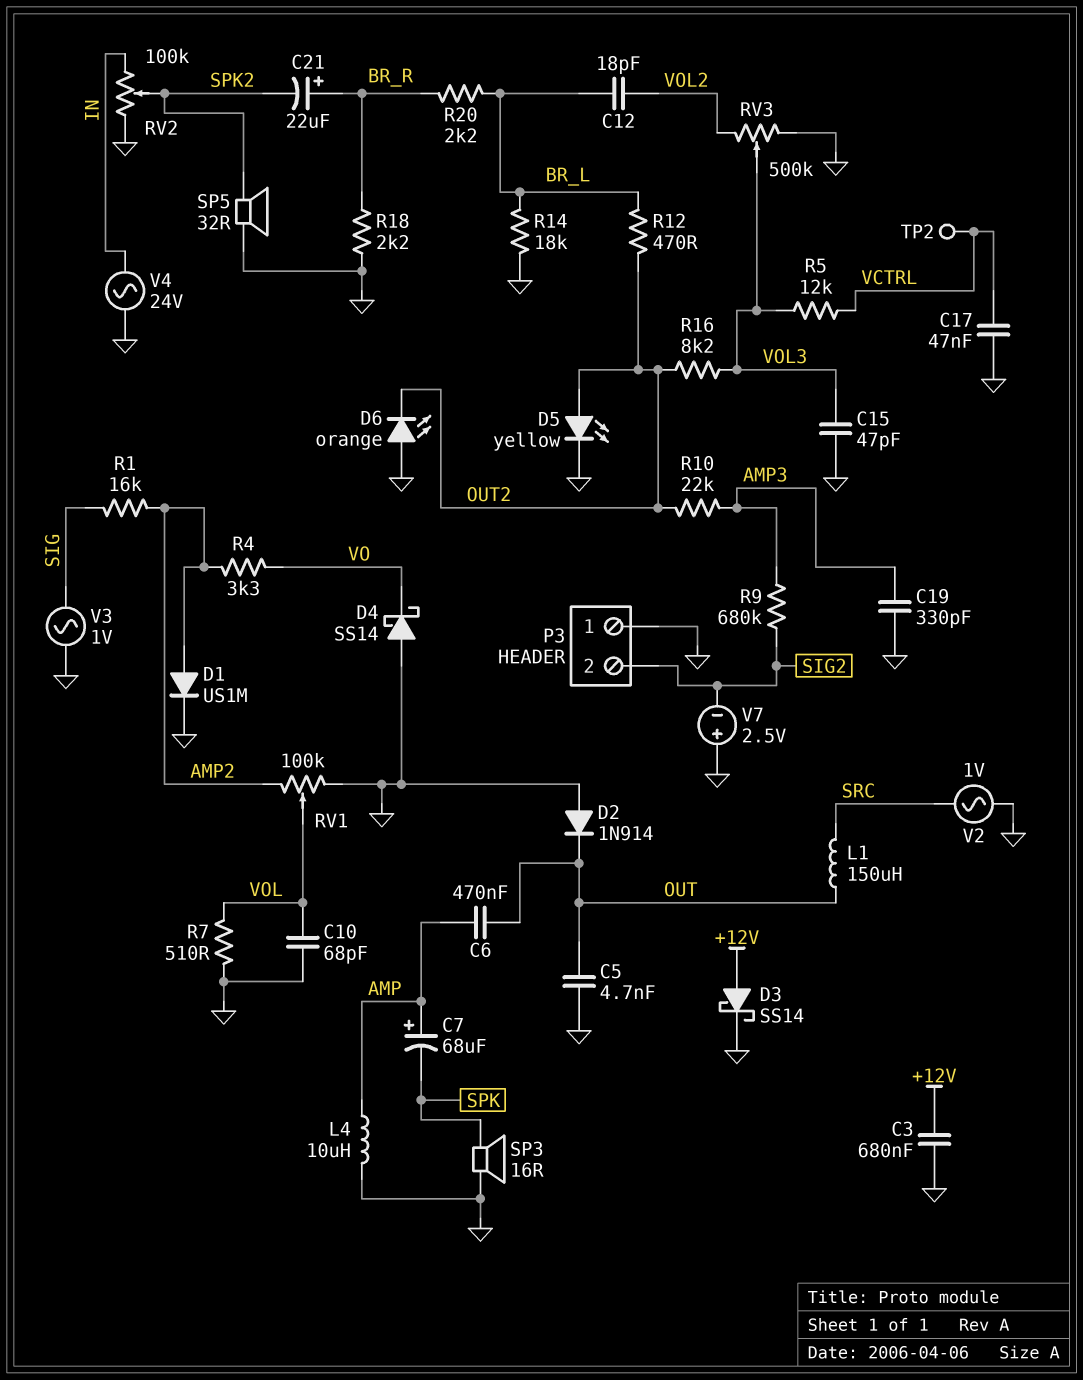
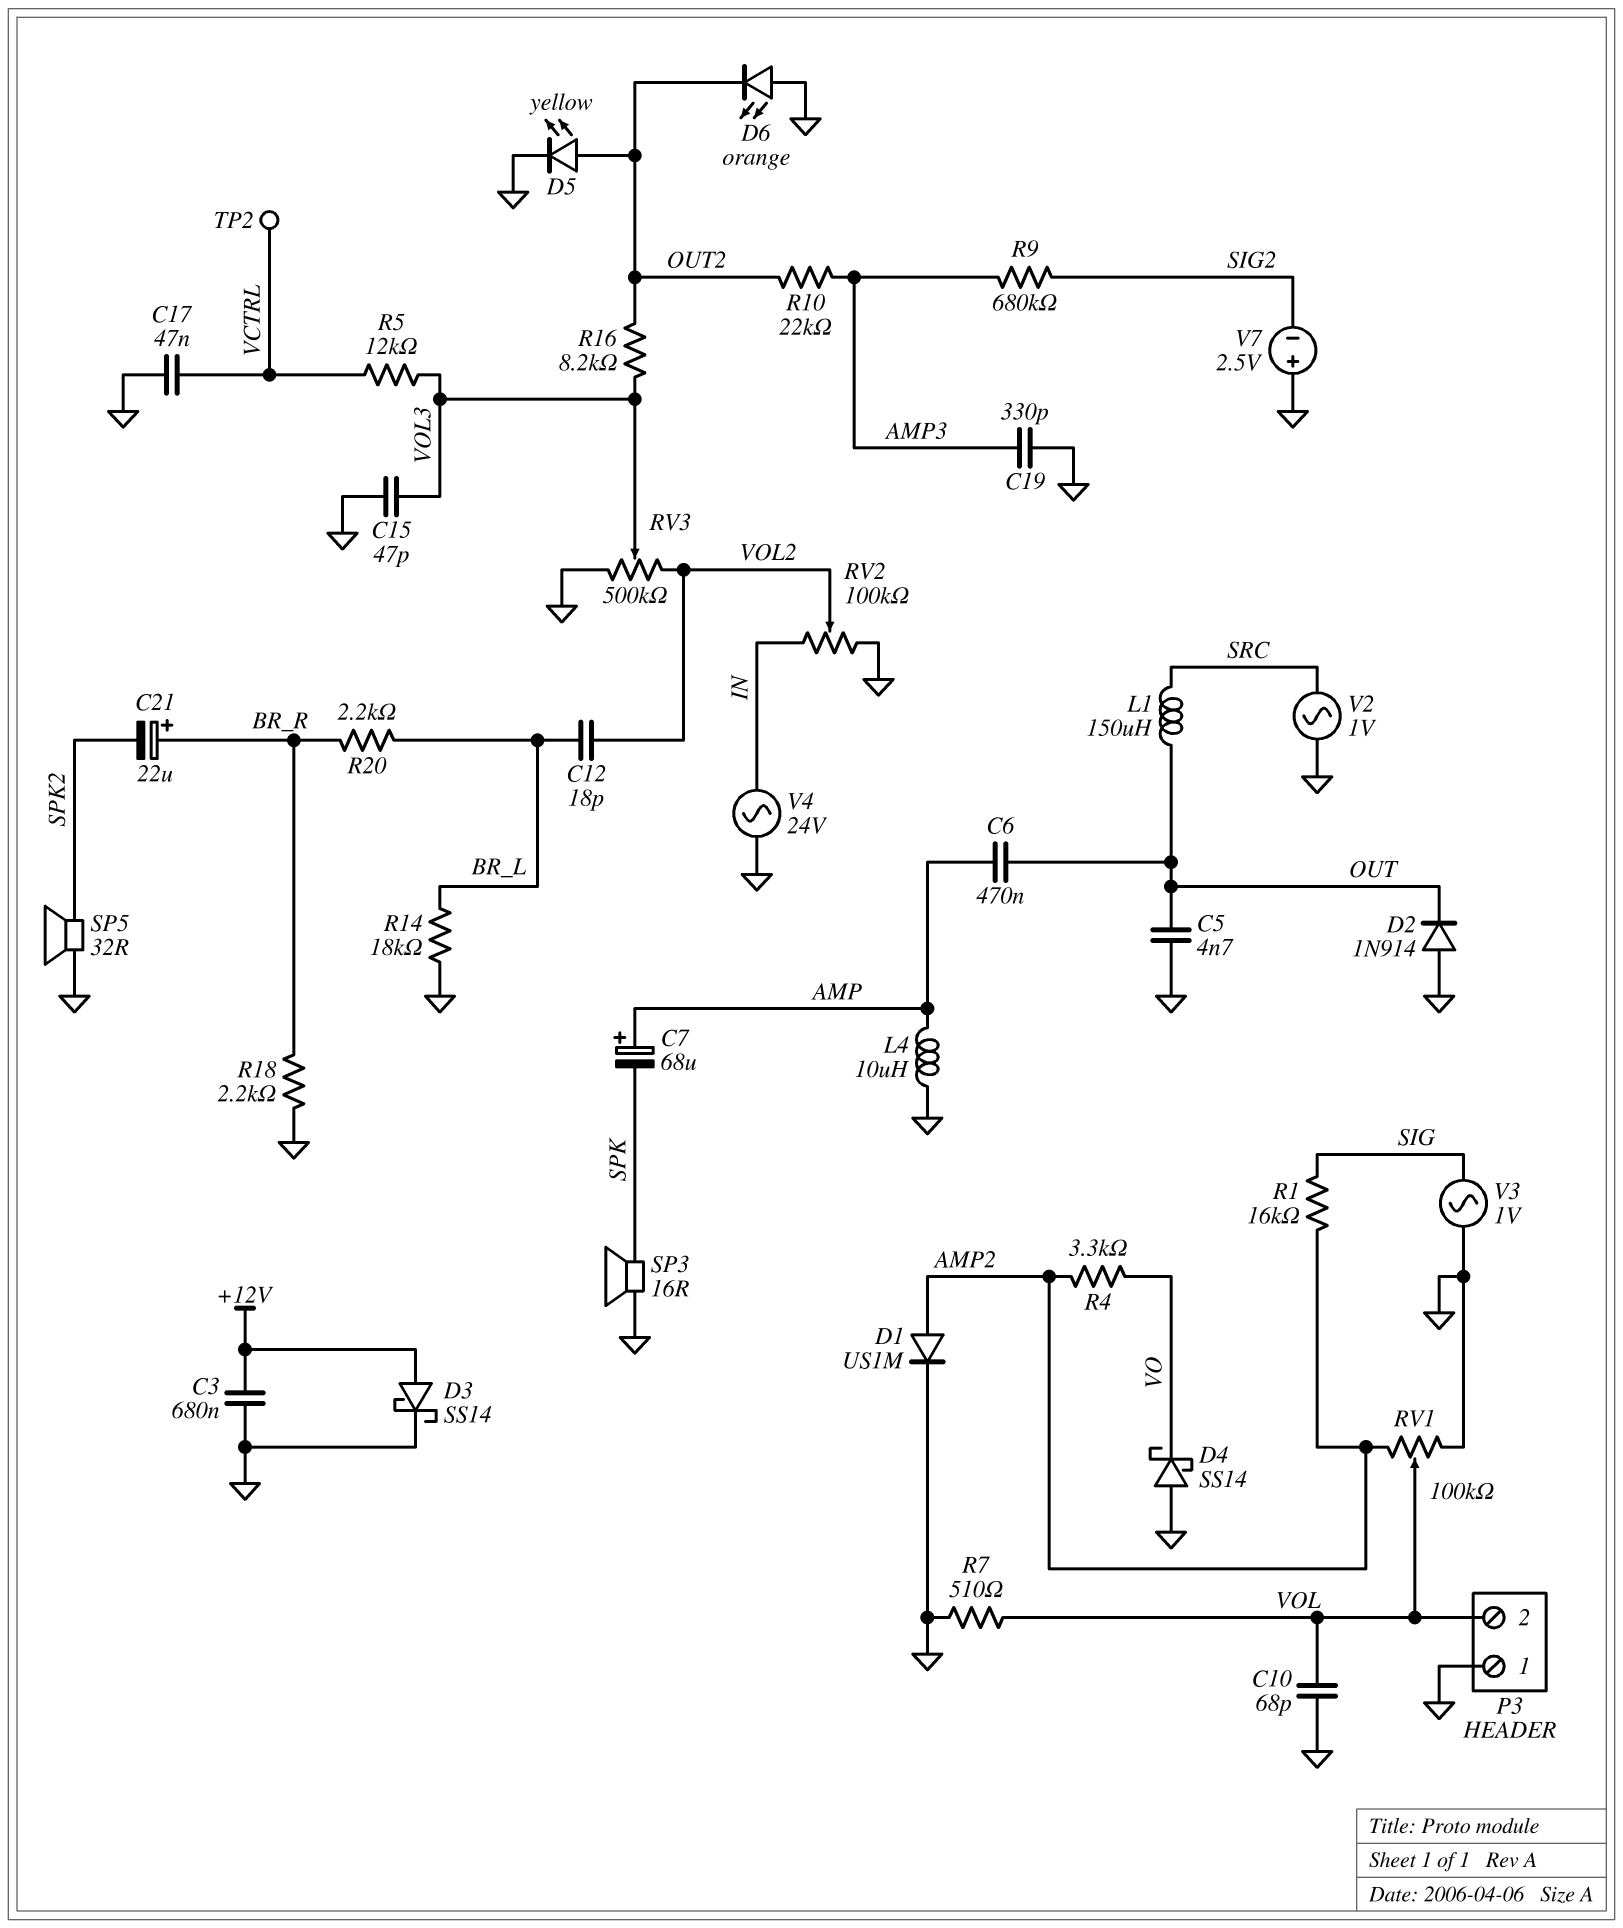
P3 pin 2: SIG2 -> VOL
R12: 470 (BR_L, OUT2) -> none
RV2: 100k (GND, IN, wiper SPK2) -> 100k (GND, IN, wiper VOL2)

